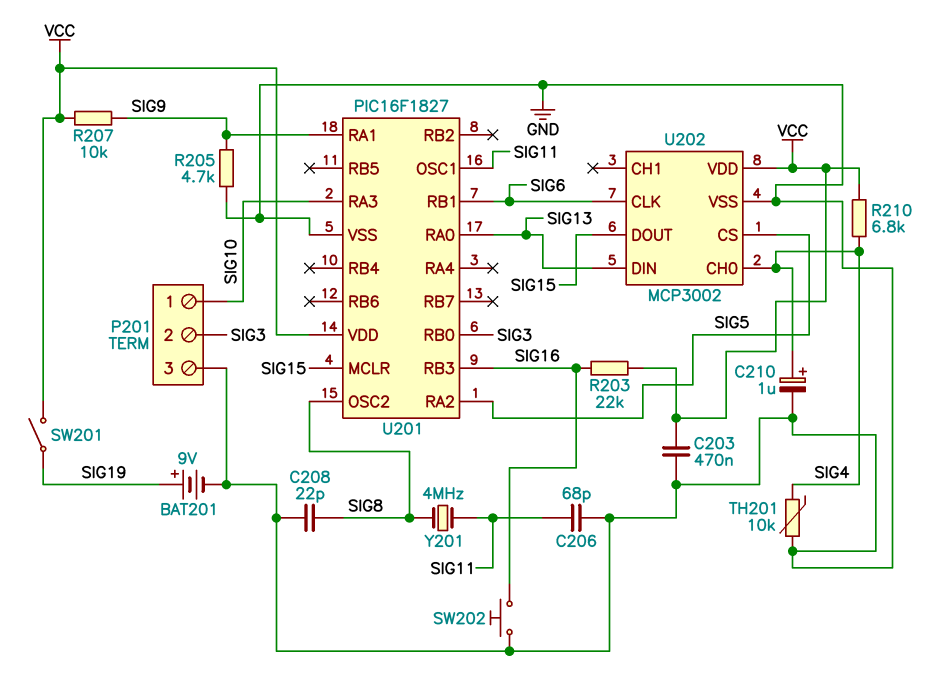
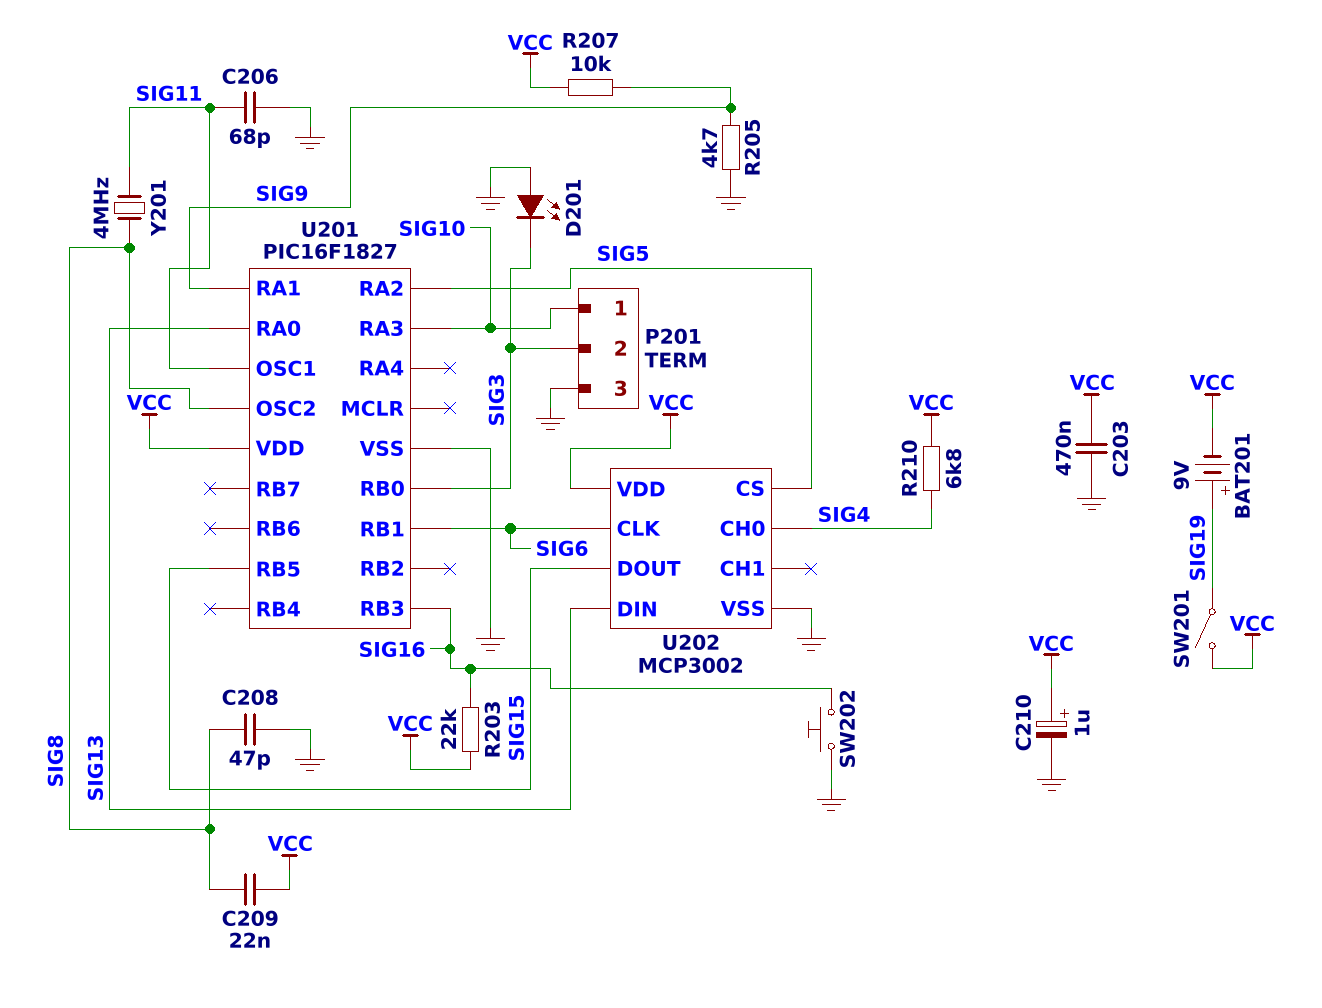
BAT201: 9V (plus SIG19, minus GND) -> 9V (plus SIG19, minus VCC)
C208: 22pF (GND, SIG8) -> 47pF (GND, SIG8)
C209: none -> 22nF (SIG8, VCC)
C210: 1uF (plus SIG4, minus GND) -> 1uF (plus VCC, minus GND)
D201: none -> LED (A GND, K SIG3)
TH201: 10k (GND, SIG4) -> none
U201 pin MCLR: SIG15 -> none
U201 pin RB5: none -> SIG15

